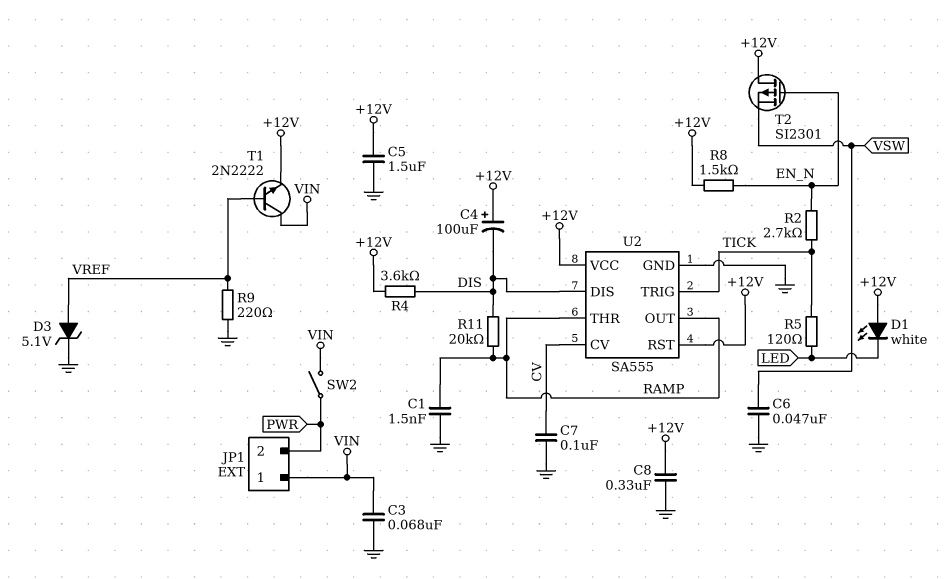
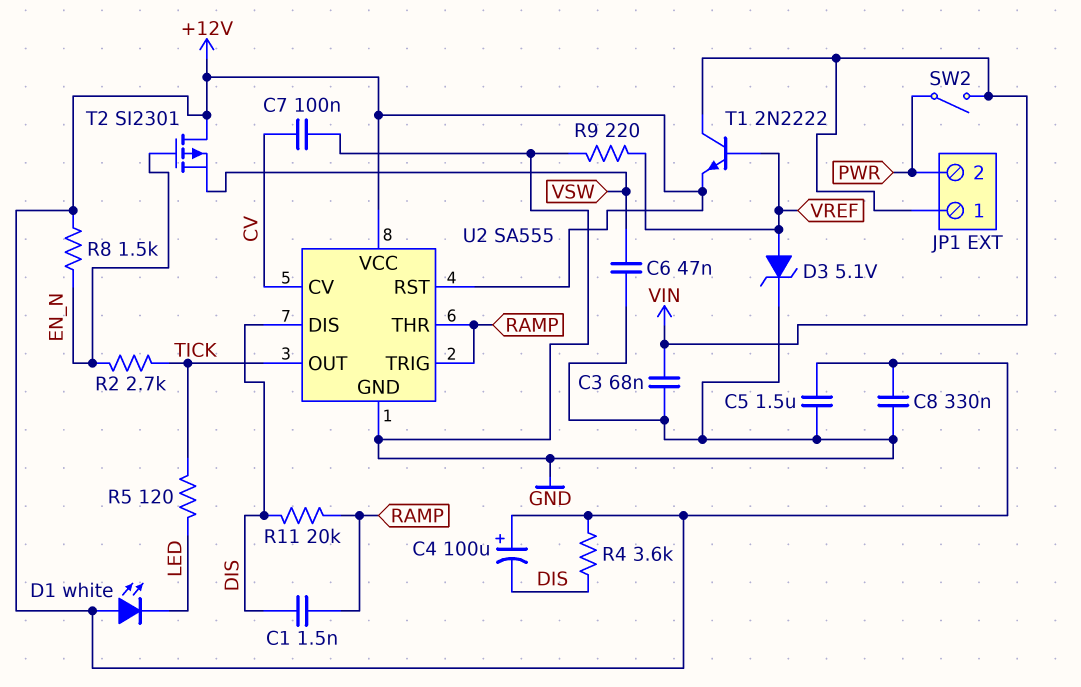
C1: 1.5nF (GND, RAMP) -> 1.5nF (DIS, RAMP)
U2 pin OUT: RAMP -> TICK
U2 pin TRIG: TICK -> RAMP

